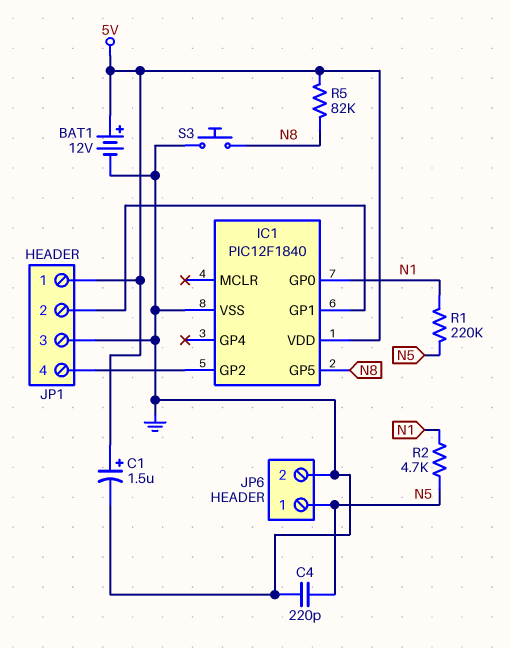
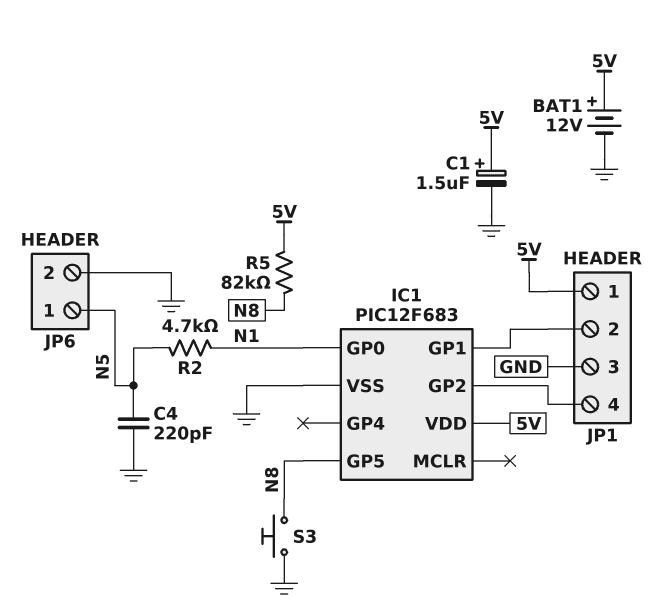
IC1: PIC12F1840 -> PIC12F683
R1: 220k (N1, N5) -> none

